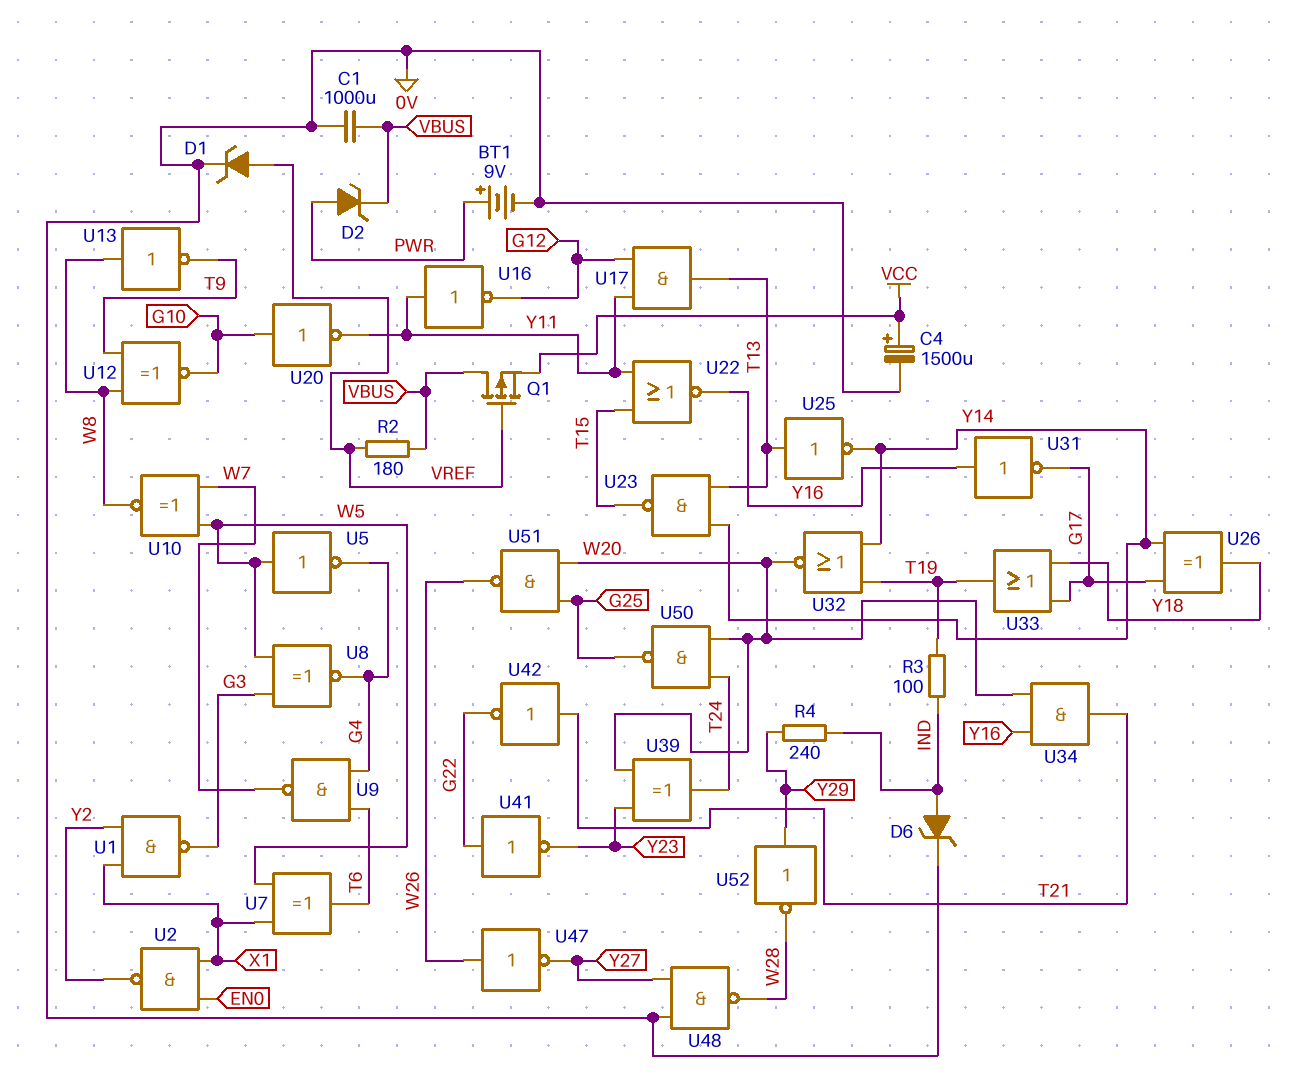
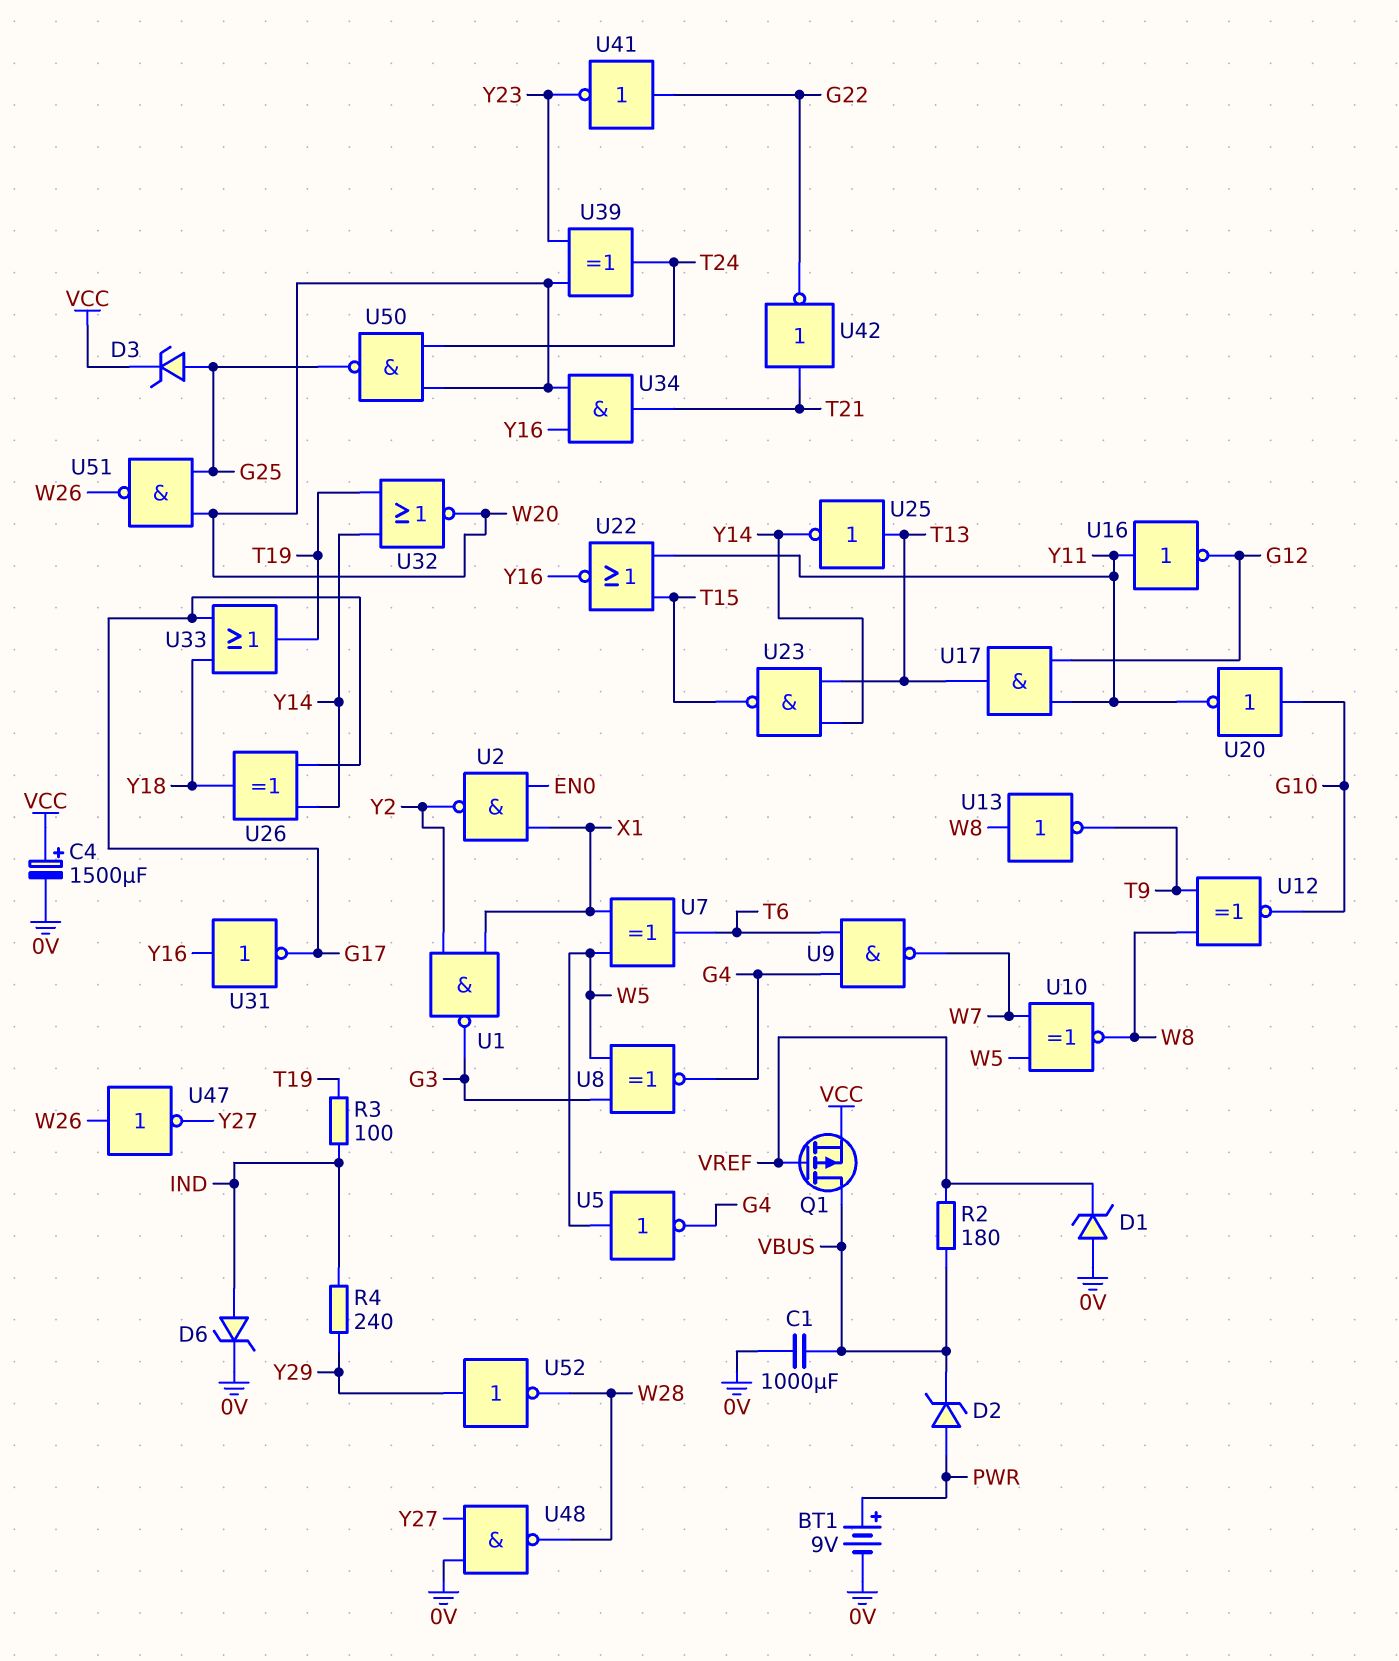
D1: zener (A VREF, K 0V) -> zener (A 0V, K VREF)
D3: none -> zener (A G25, K VCC)

